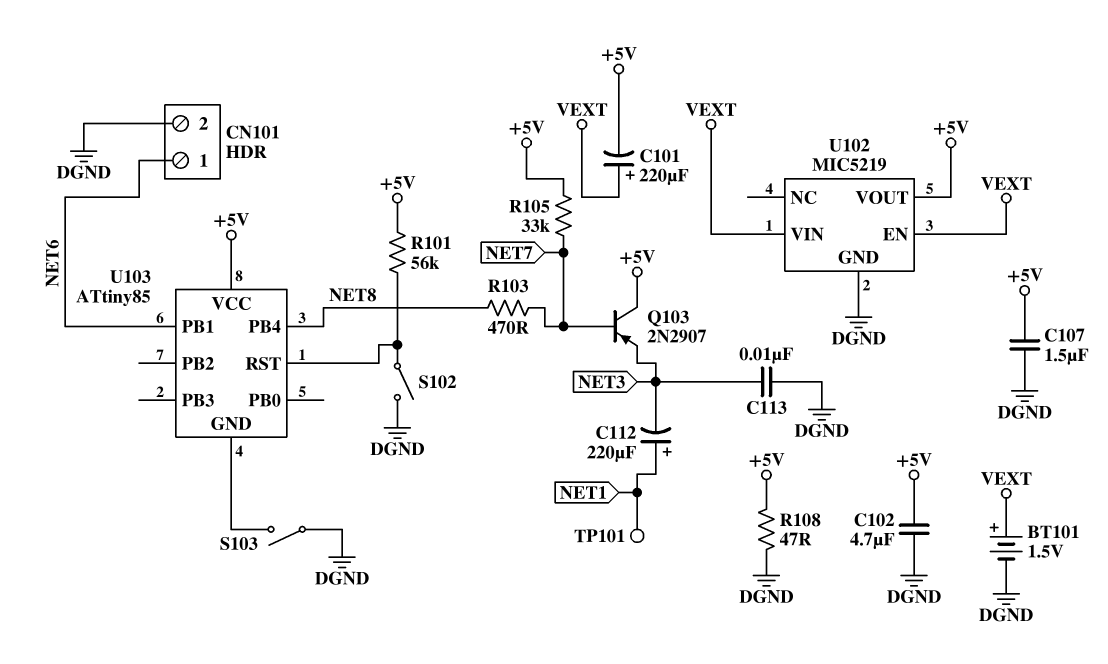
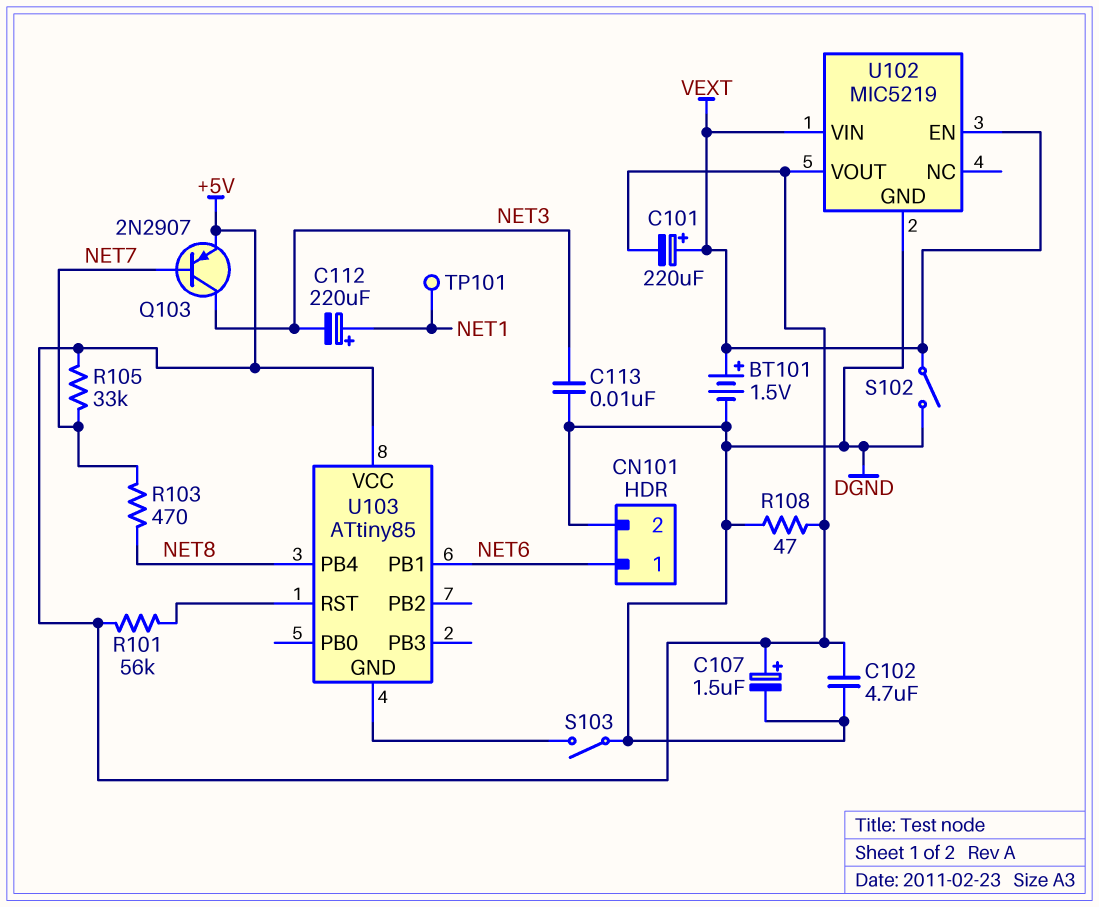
C107: 1.5uF (+5V, DGND) -> 1.5uF (plus +5V, minus DGND)
Q103: PNP 2N2907 (B NET7, C +5V, E NET3) -> PNP 2N2907 (B NET7, C NET3, E +5V)
S102: switch (DGND, U103/RST) -> switch (DGND, VEXT)

